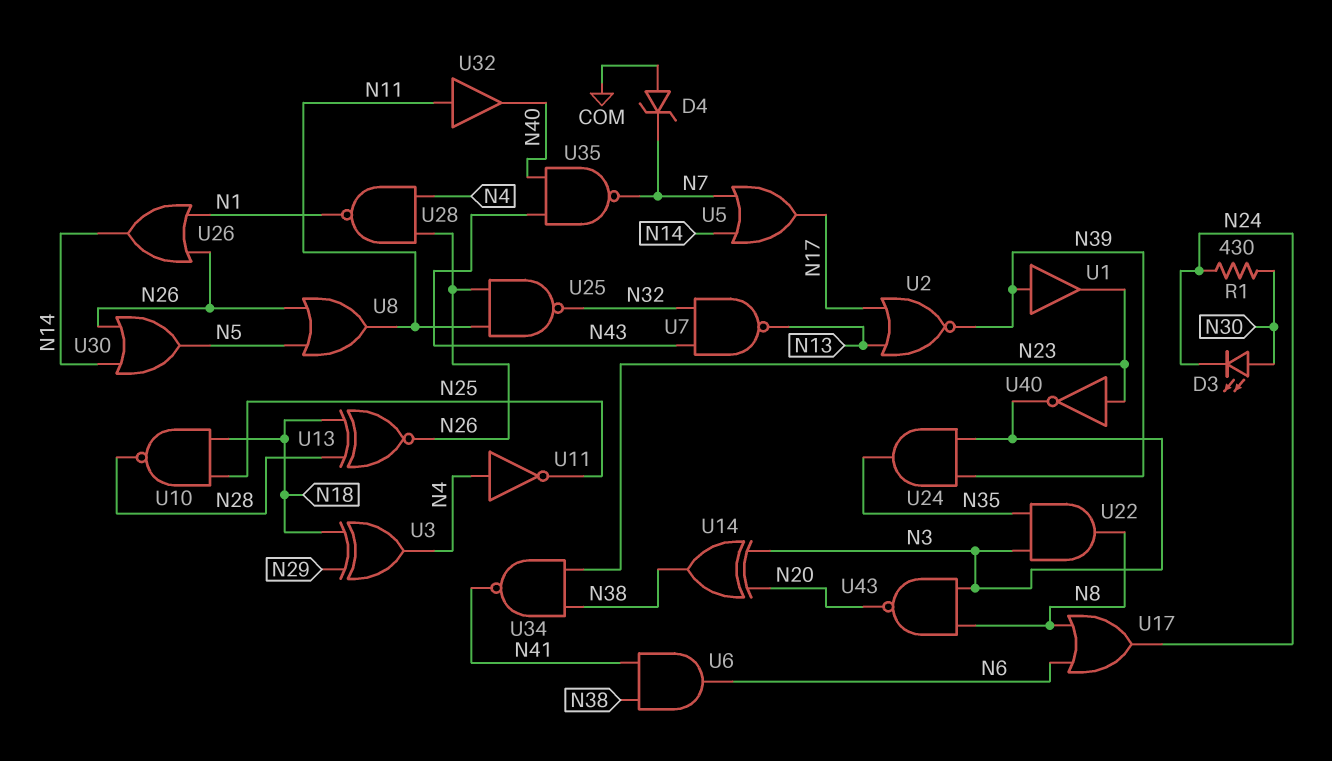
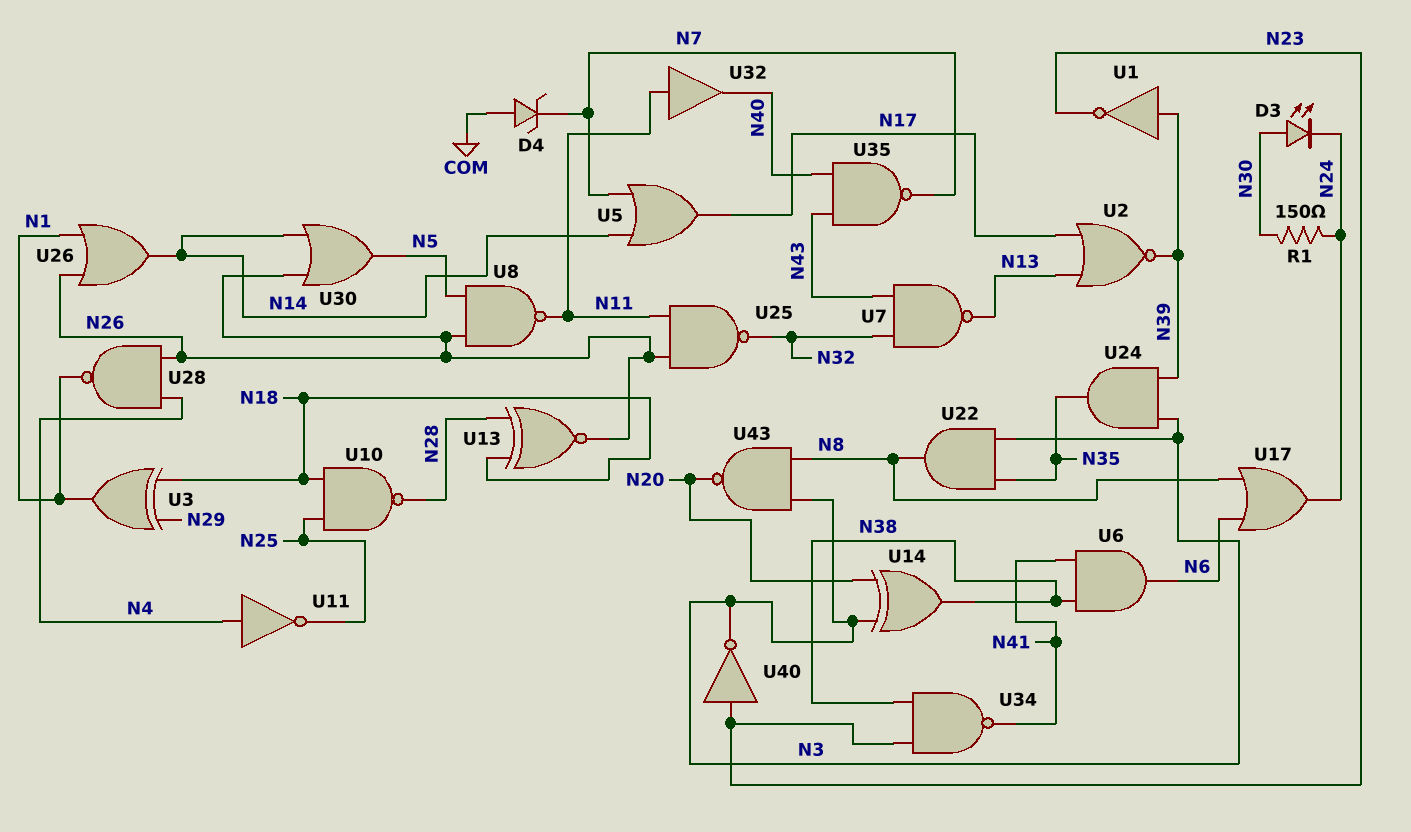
R1: 430 (N24, N30) -> 150 (N24, N30)
U1: buffer (in N39, out N23) -> NOT (in N39, out N23)
U3: XOR (in N18, in N29, out N4) -> XOR (in N18, in N29, out N1)
U8: OR (in N5, in N26, out N11) -> NAND (in N5, in N26, out N11)

